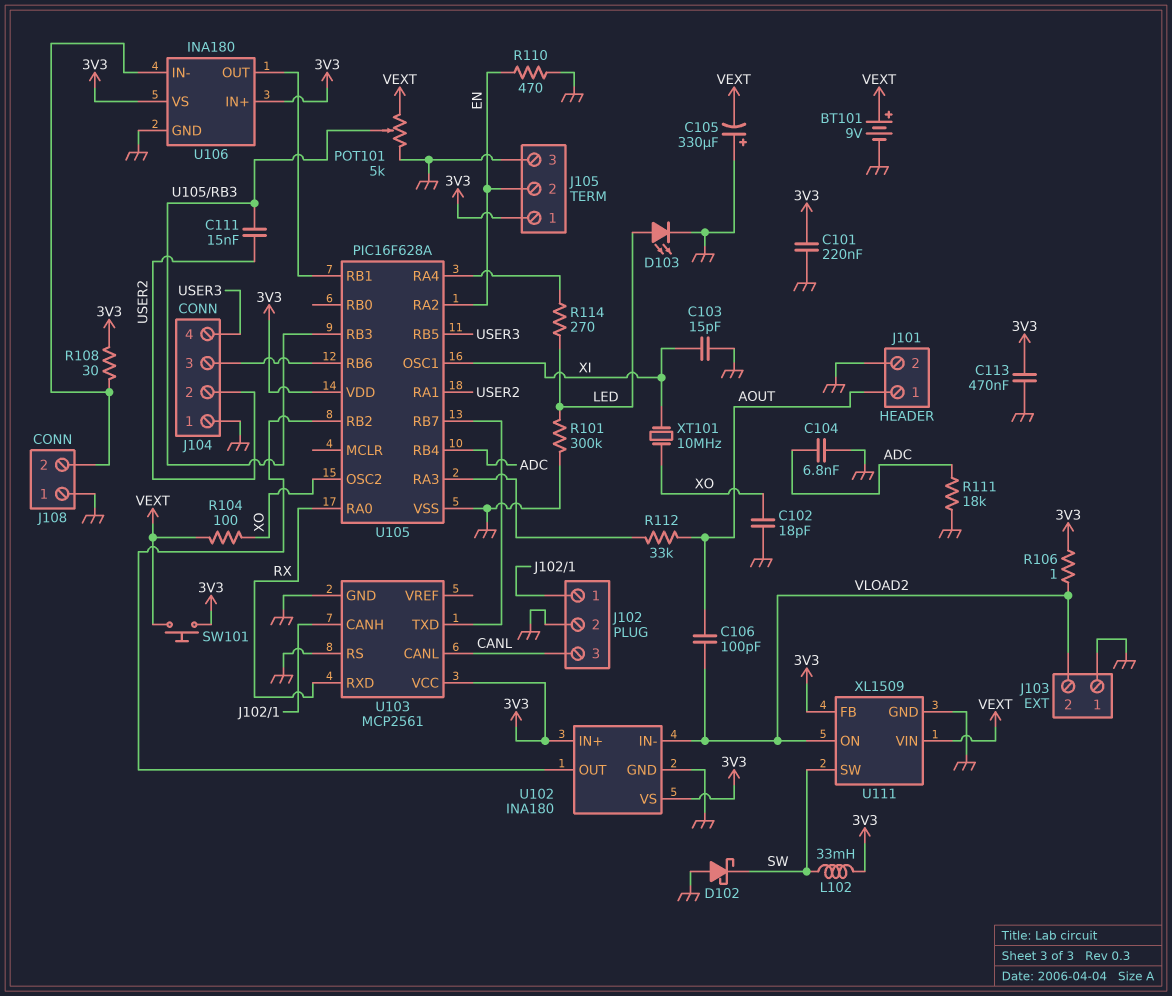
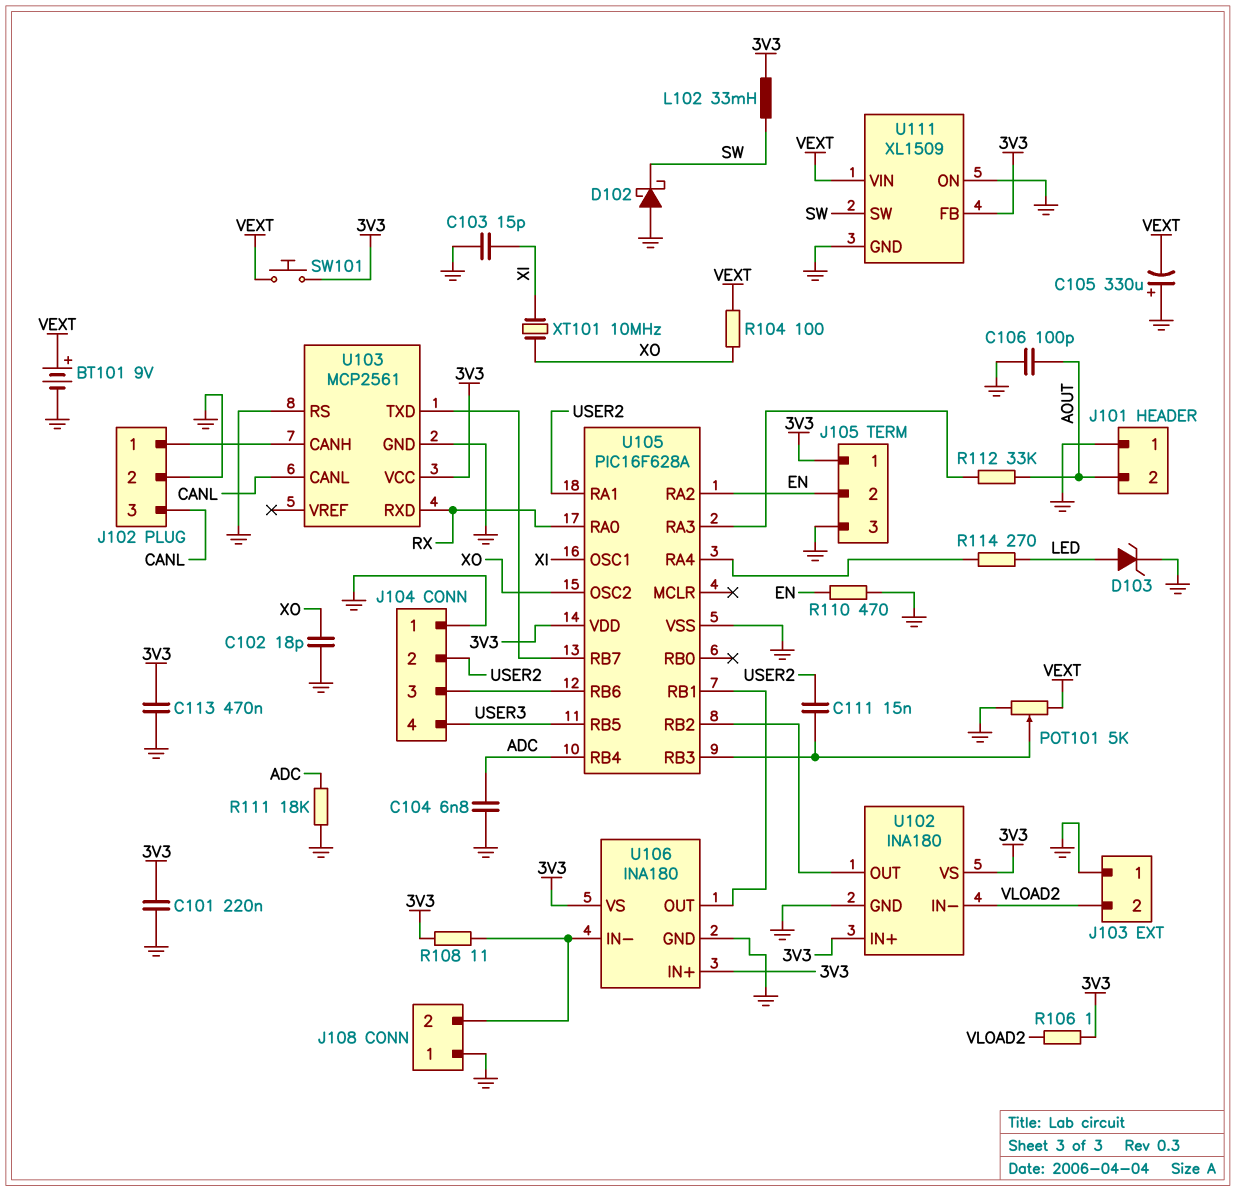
C106: 100pF (AOUT, VLOAD2) -> 100pF (AOUT, GND)
D103: LED (A LED, K GND) -> zener (A LED, K GND)
J101 pin 1: AOUT -> GND
J101 pin 2: GND -> AOUT
R101: 300k (GND, LED) -> none
R108: 30 (3V3, J108/2) -> 11 (3V3, J108/2)
U111 pin ON: VLOAD2 -> GND

